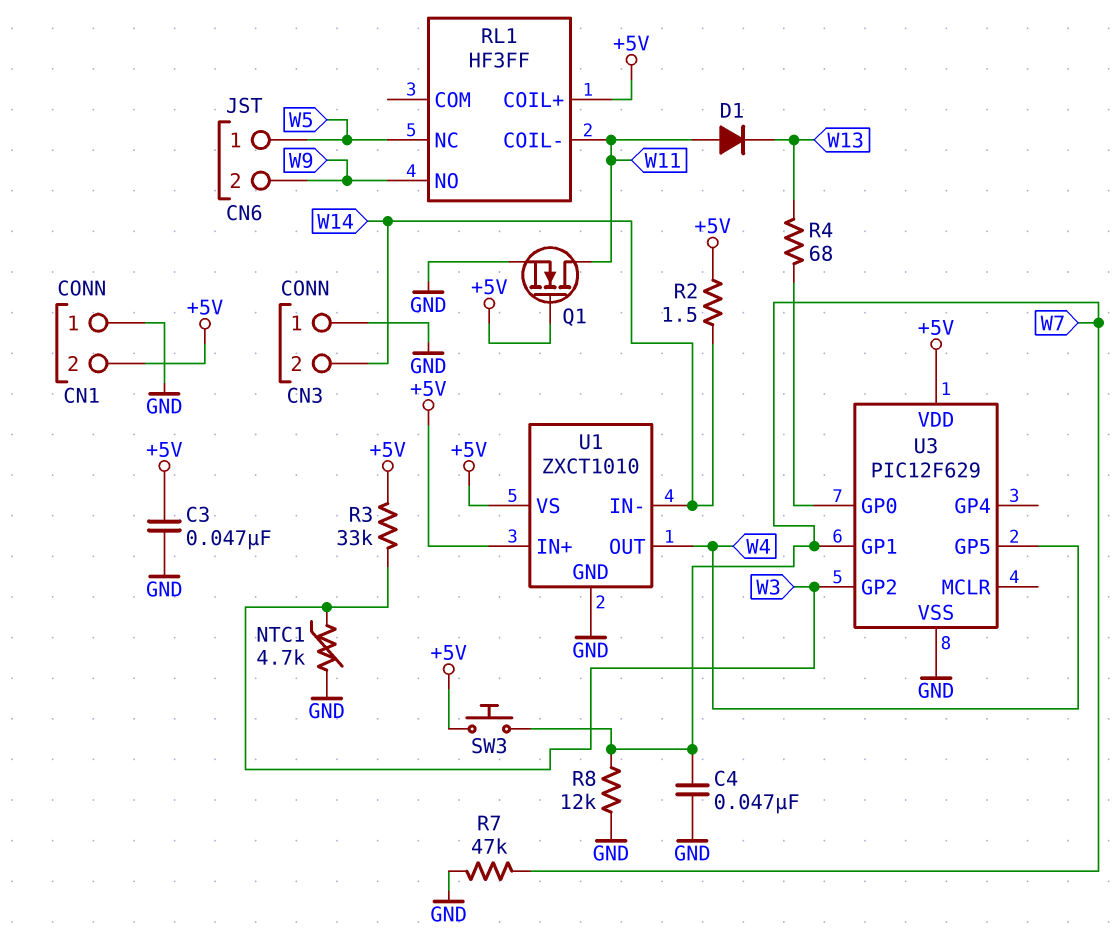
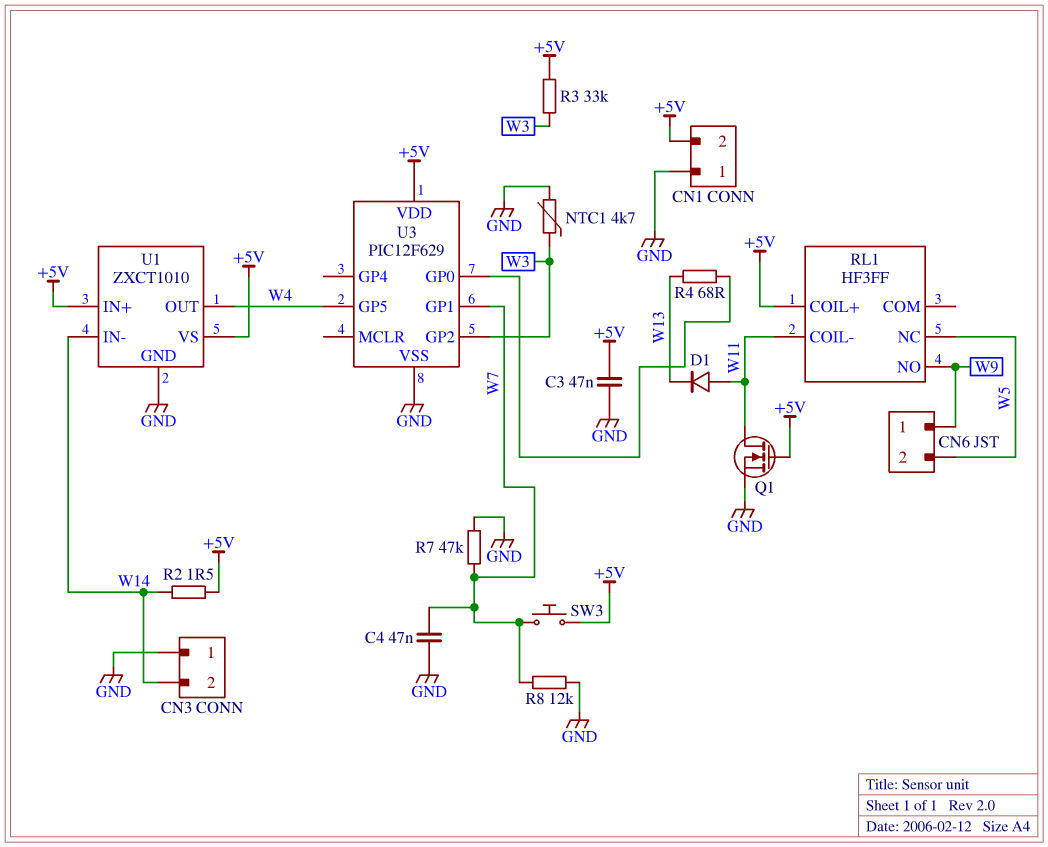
CN6 pin 1: W5 -> W9
CN6 pin 2: W9 -> W5

